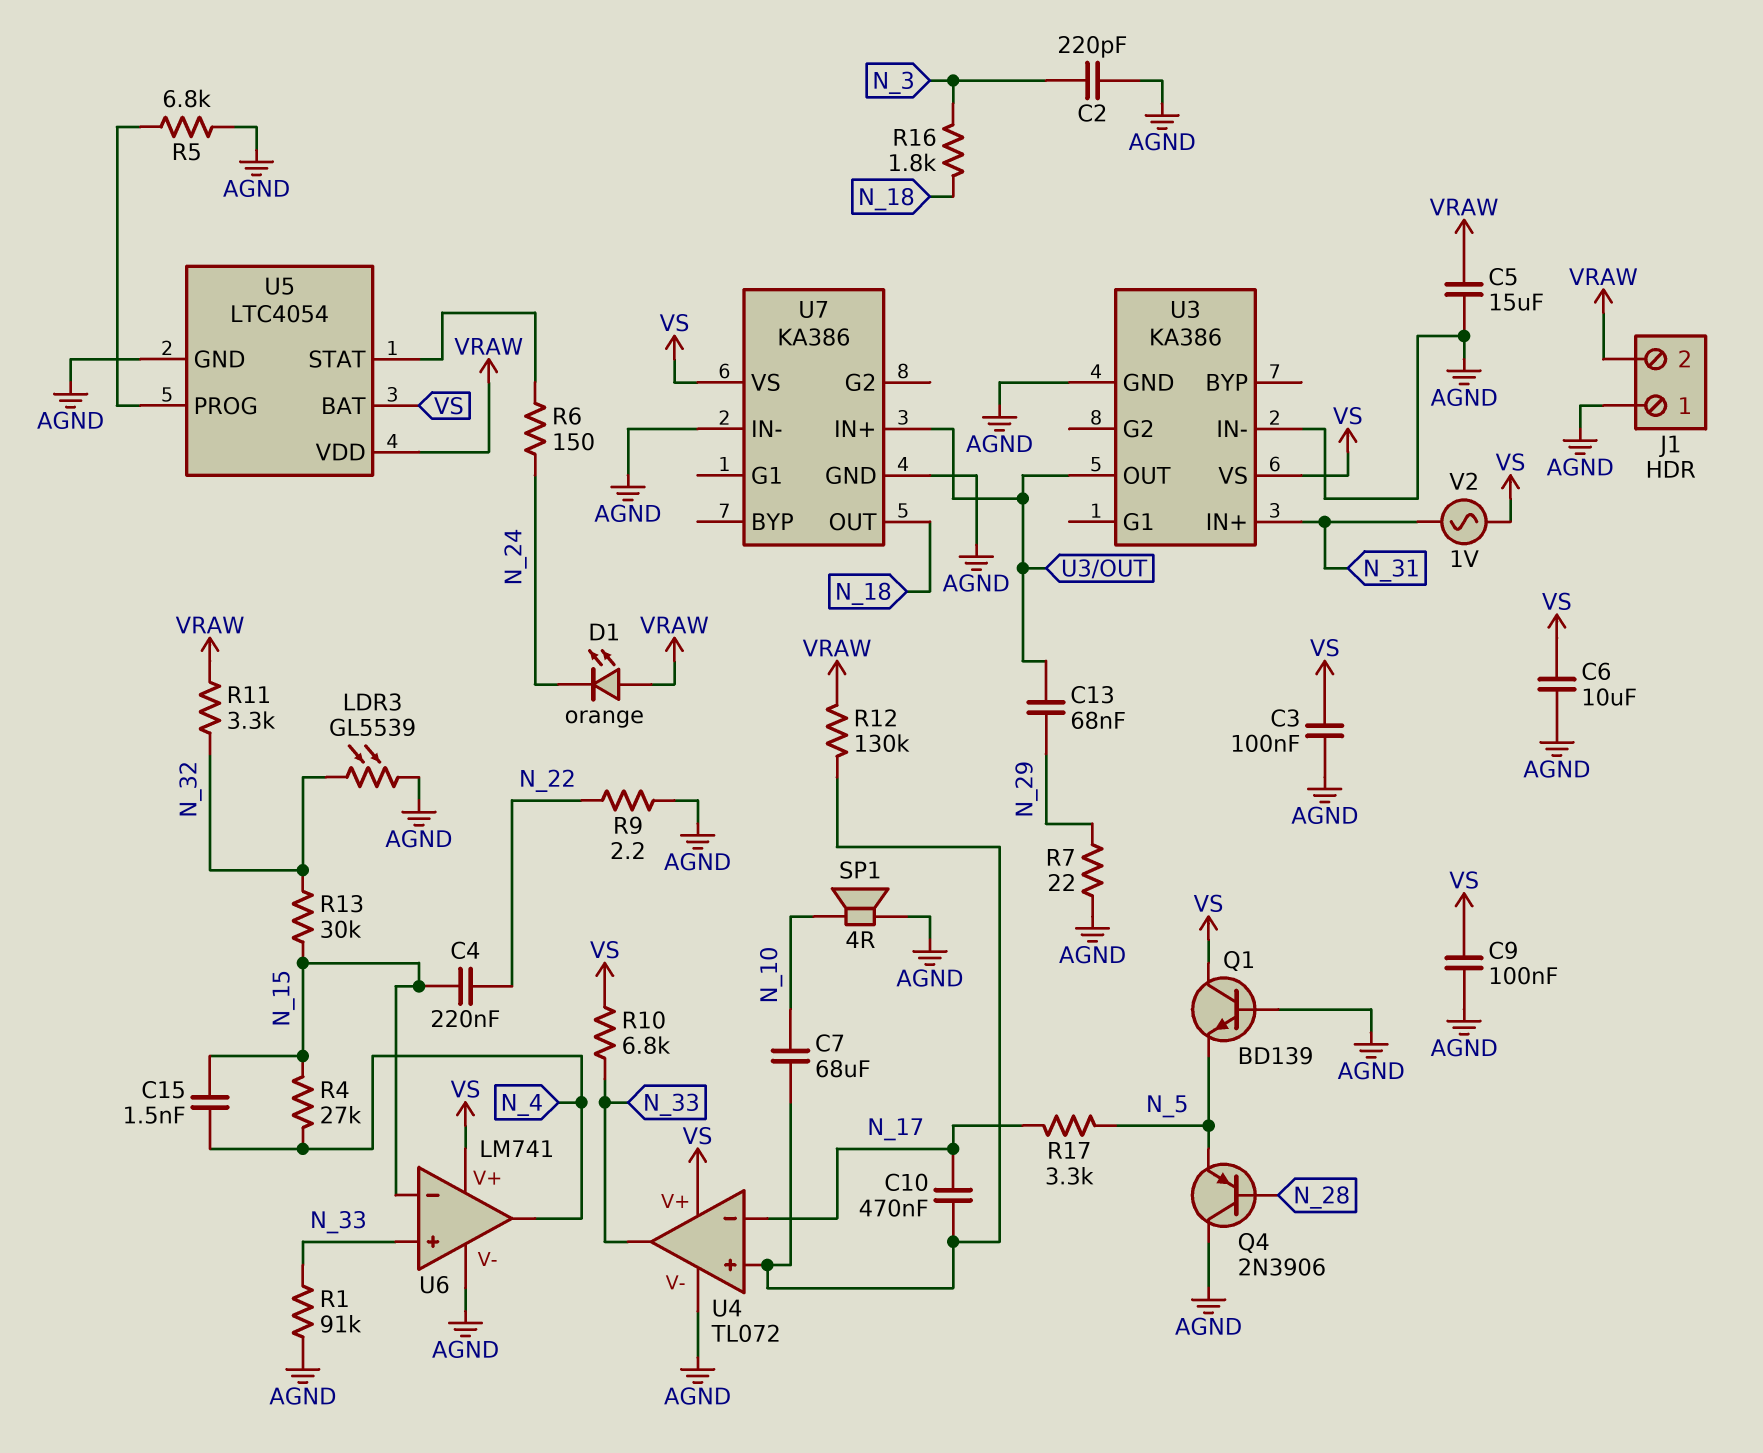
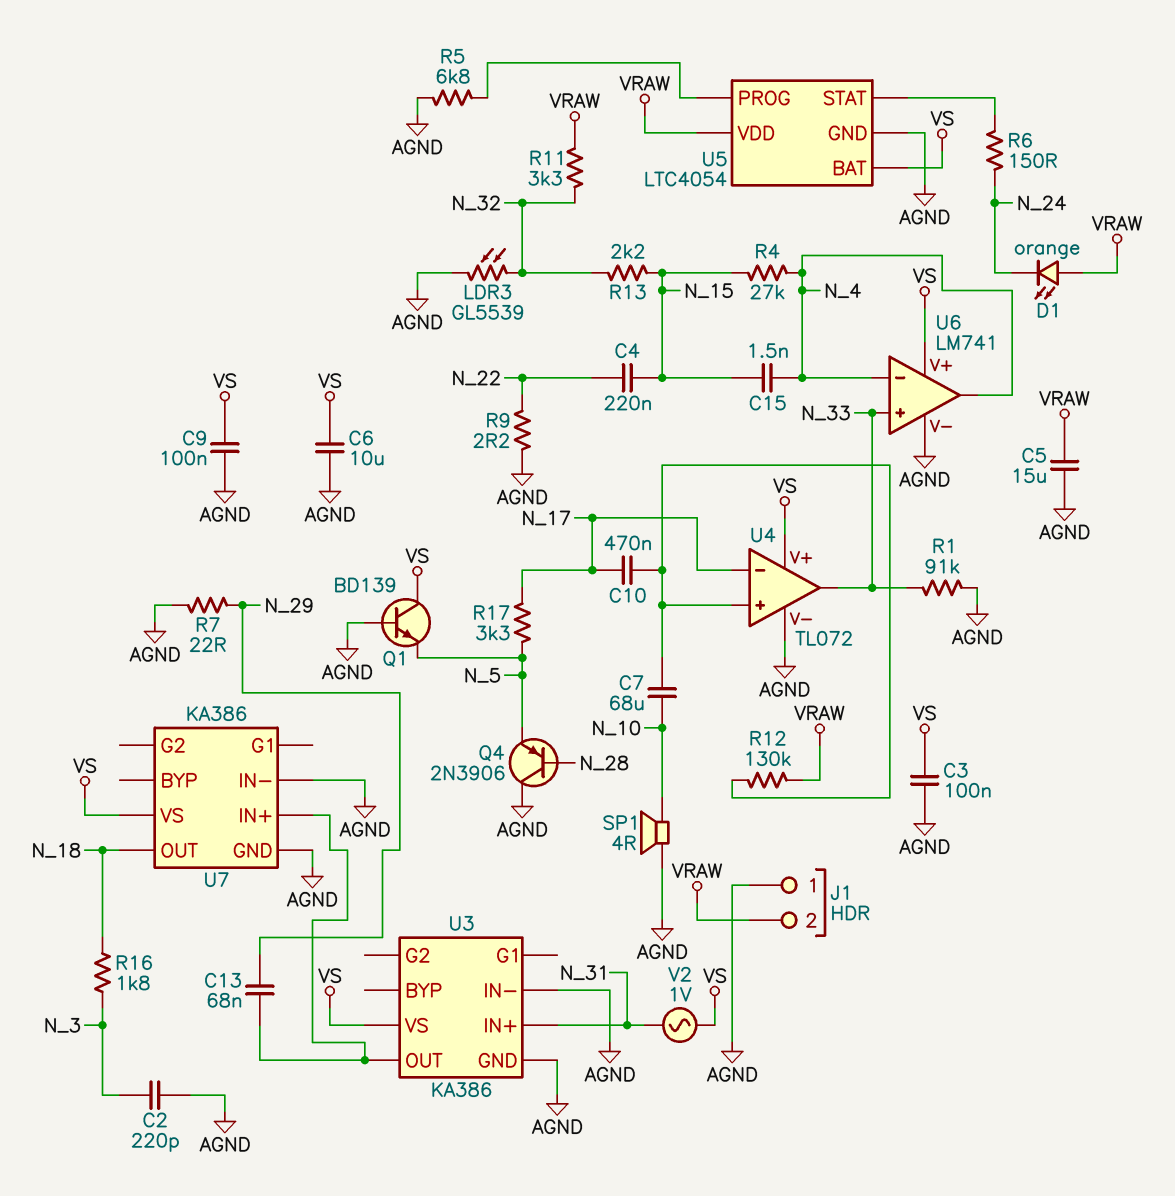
R10: 6.8k (N_33, VS) -> none
R13: 30k (N_15, N_32) -> 2.2k (N_15, N_32)
U6 pin in-: N_15 -> N_4

